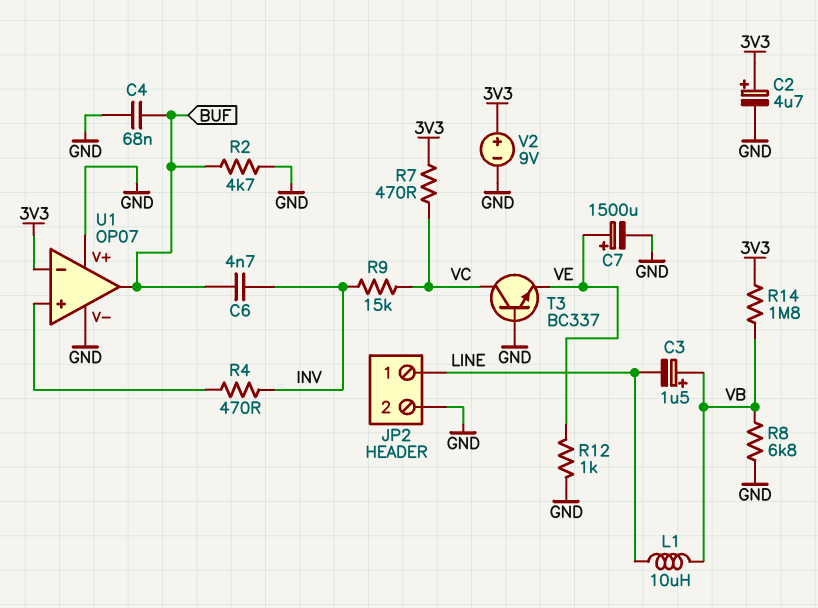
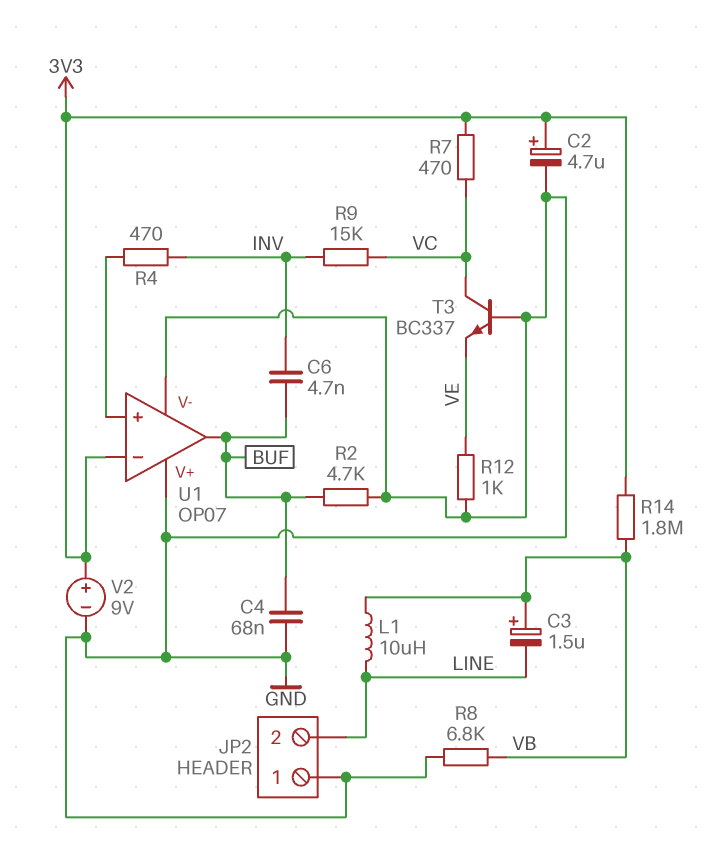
C7: 1500uF (plus VE, minus GND) -> none
JP2 pin 1: LINE -> GND
JP2 pin 2: GND -> LINE

